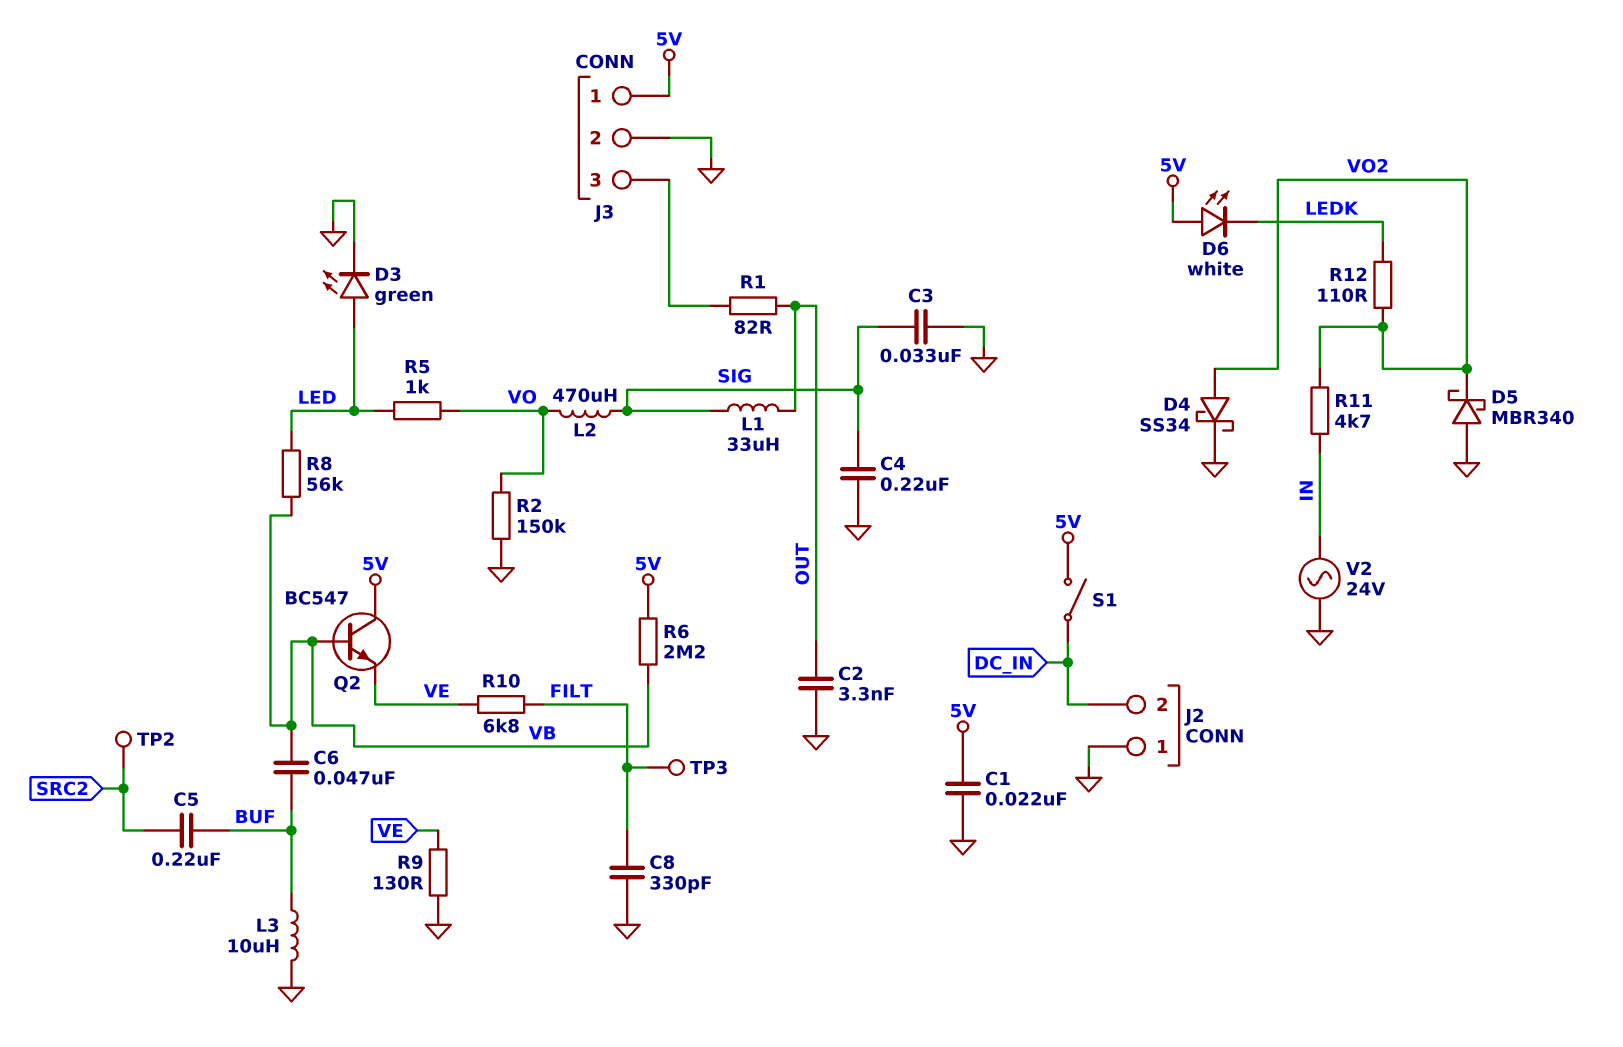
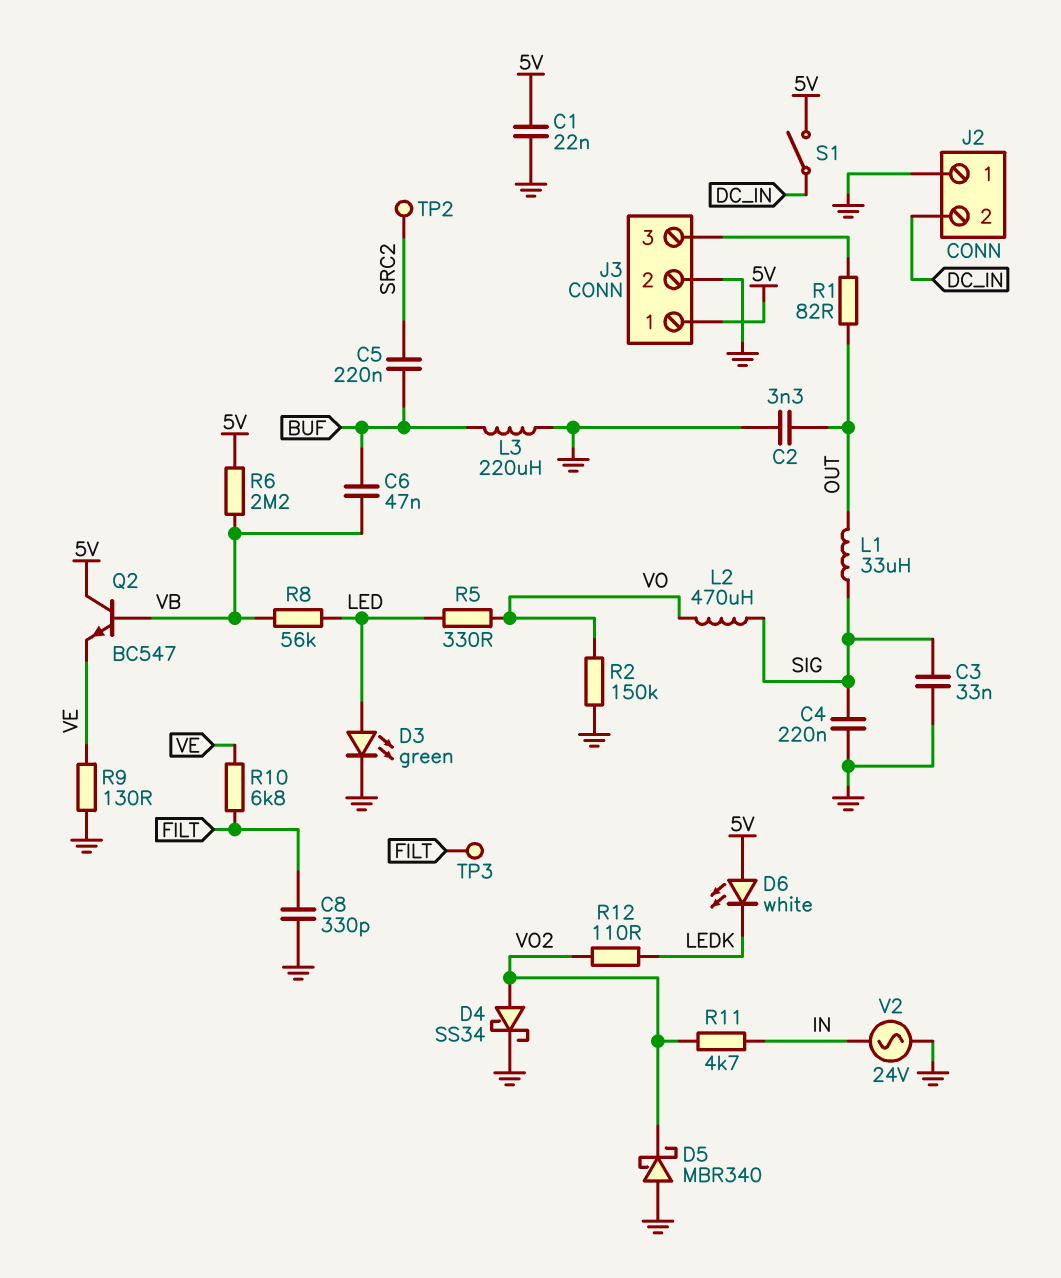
L3: 10uH (BUF, GND) -> 220uH (BUF, GND)
R5: 1k (LED, VO) -> 330 (LED, VO)

